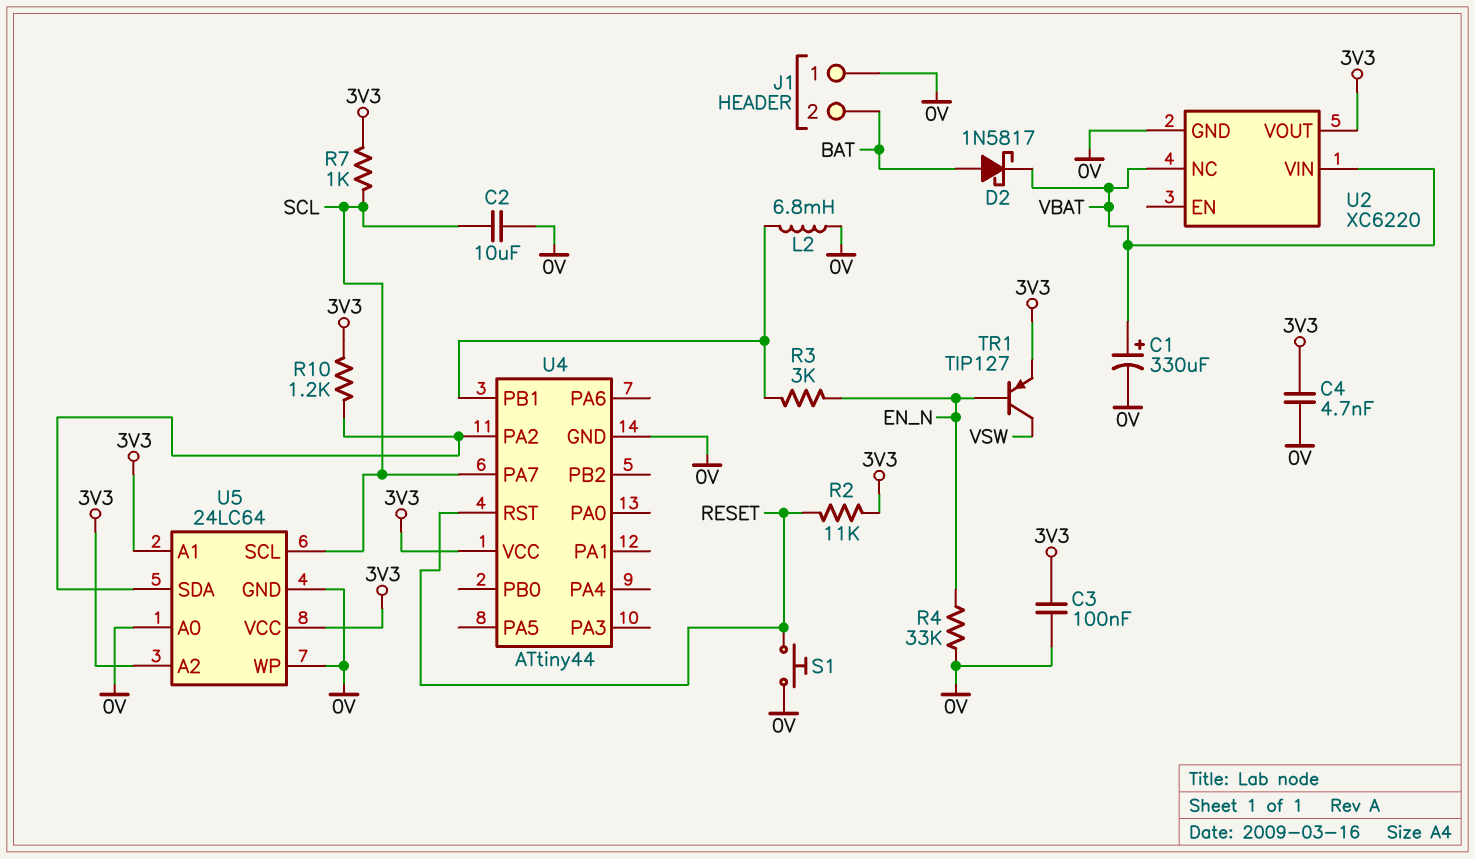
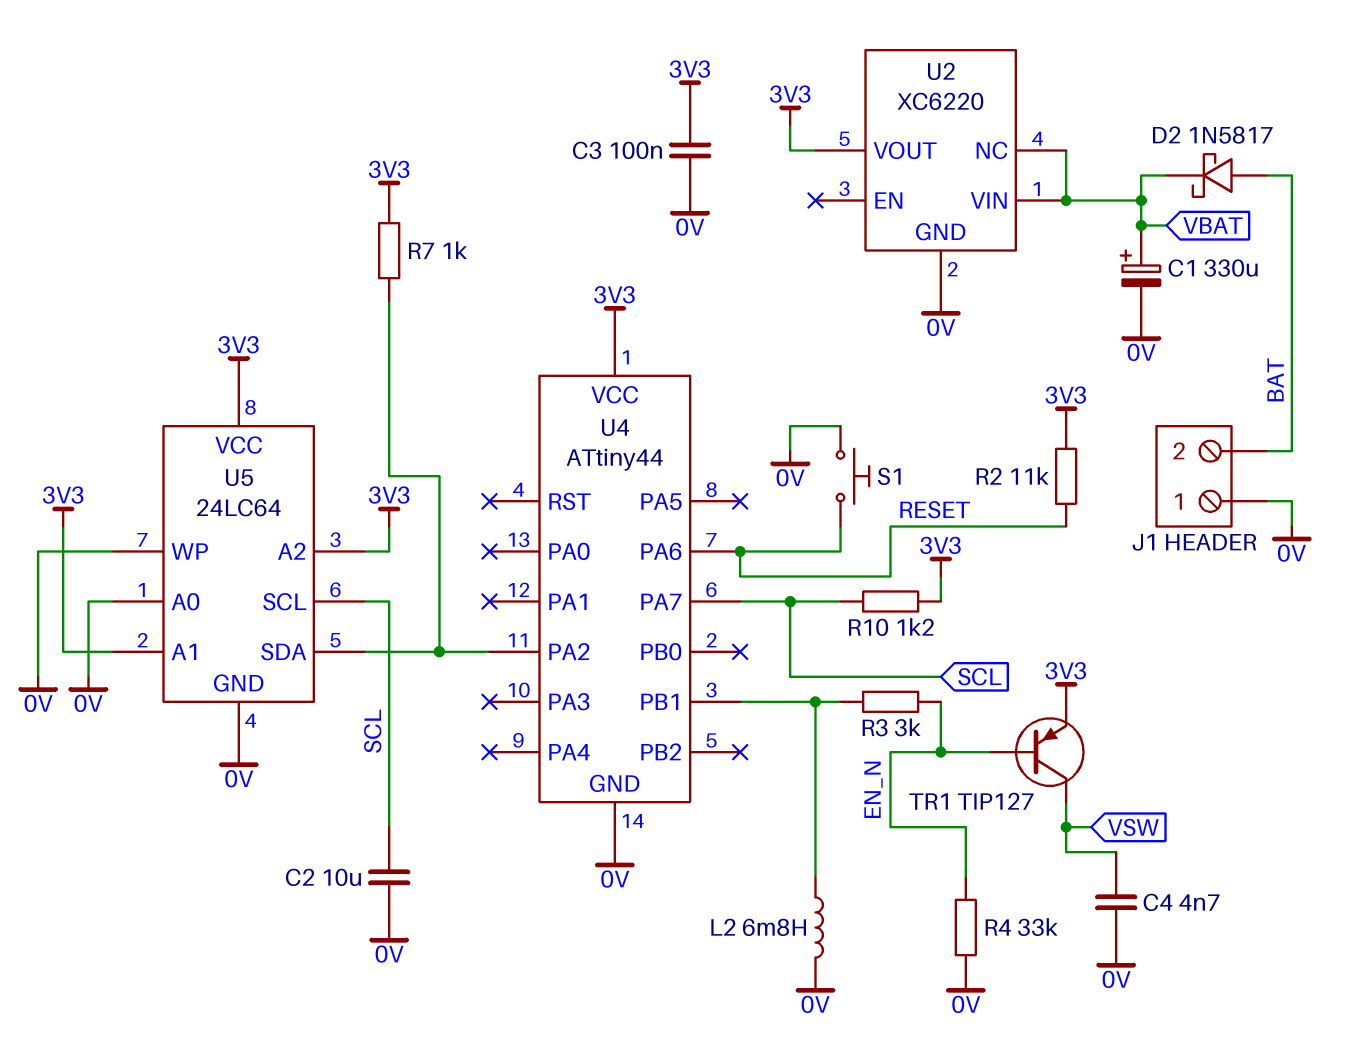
C4: 4.7nF (0V, 3V3) -> 4.7nF (0V, VSW)
R7: 1k (3V3, SCL) -> 1k (3V3, U4/PA2)
R10: 1.2k (3V3, U4/PA2) -> 1.2k (3V3, SCL)
U4 pin PA6: none -> RESET
U4 pin RST: RESET -> none

